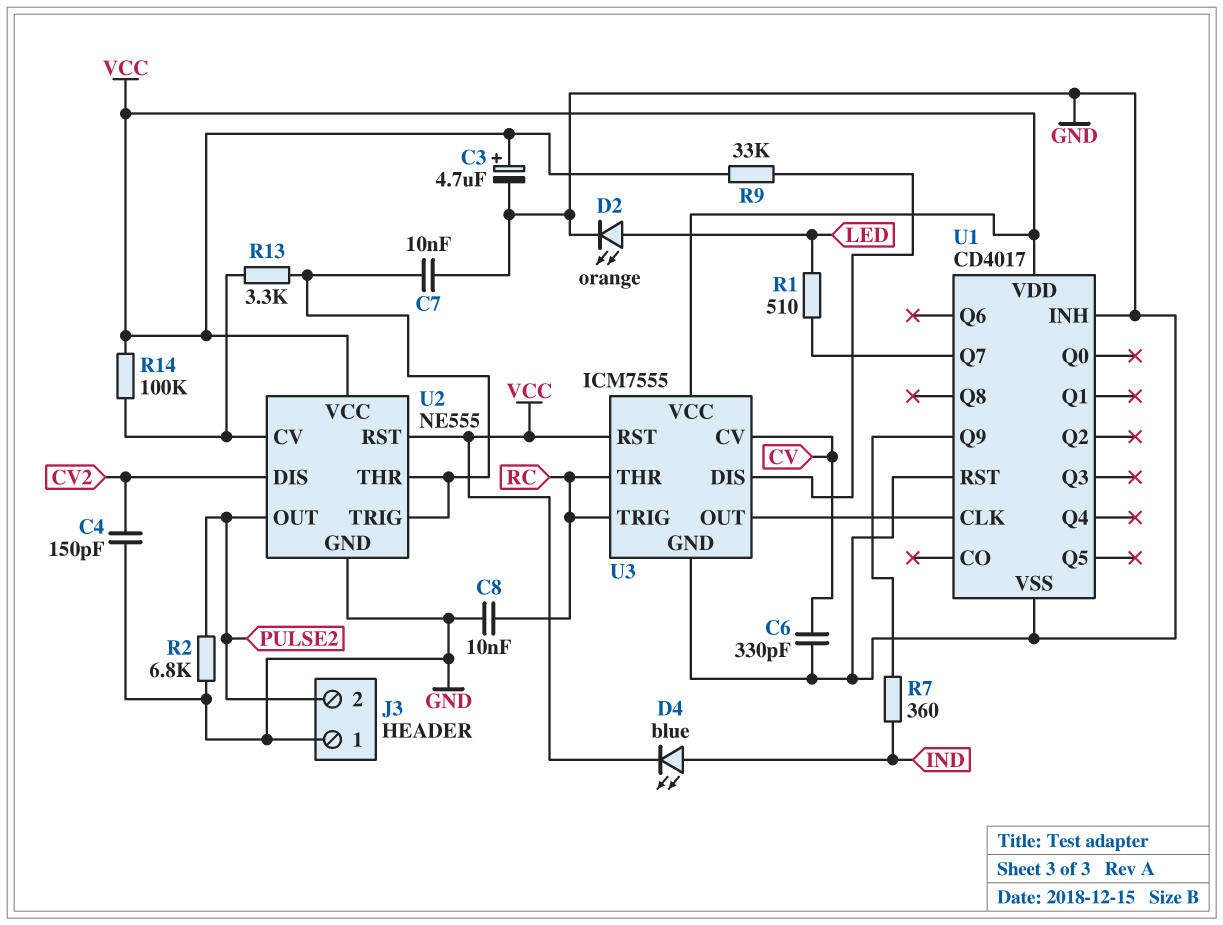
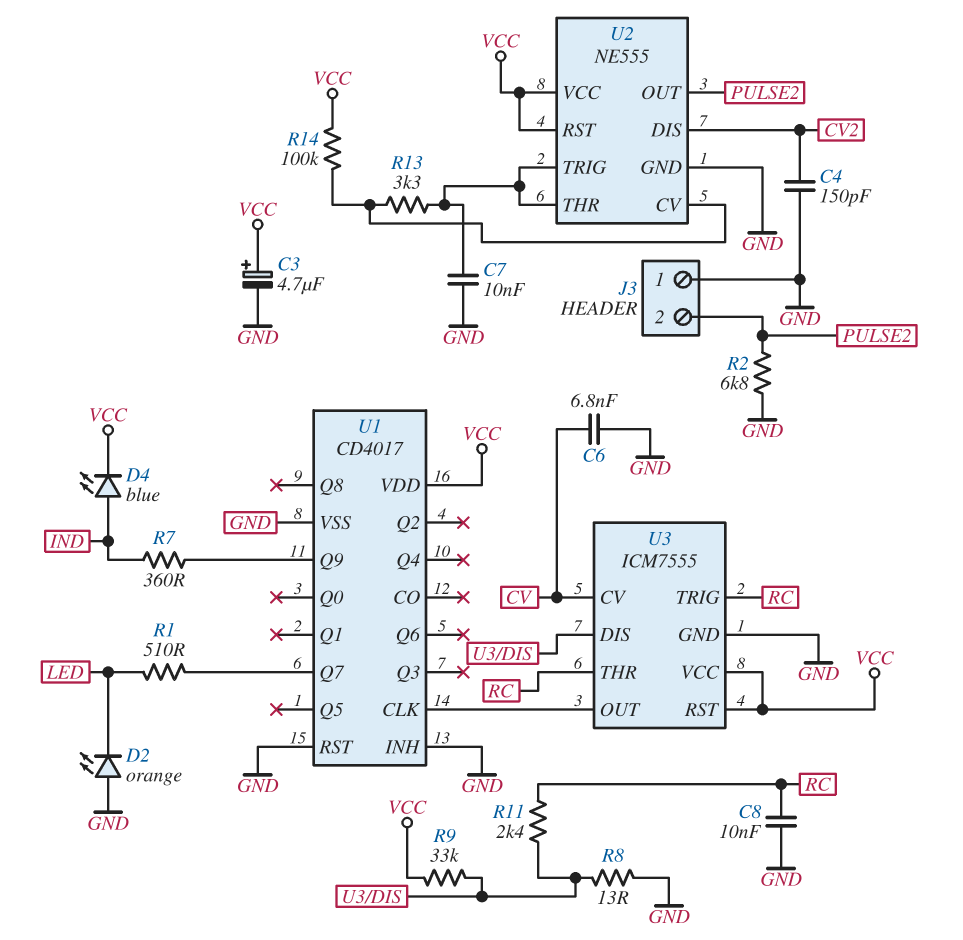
C6: 330pF (CV, GND) -> 6.8nF (CV, GND)
D2: LED orange (A LED, K GND) -> LED orange (A GND, K LED)
R8: none -> 13 (GND, U3/DIS)
R11: none -> 2.4k (RC, U3/DIS)

